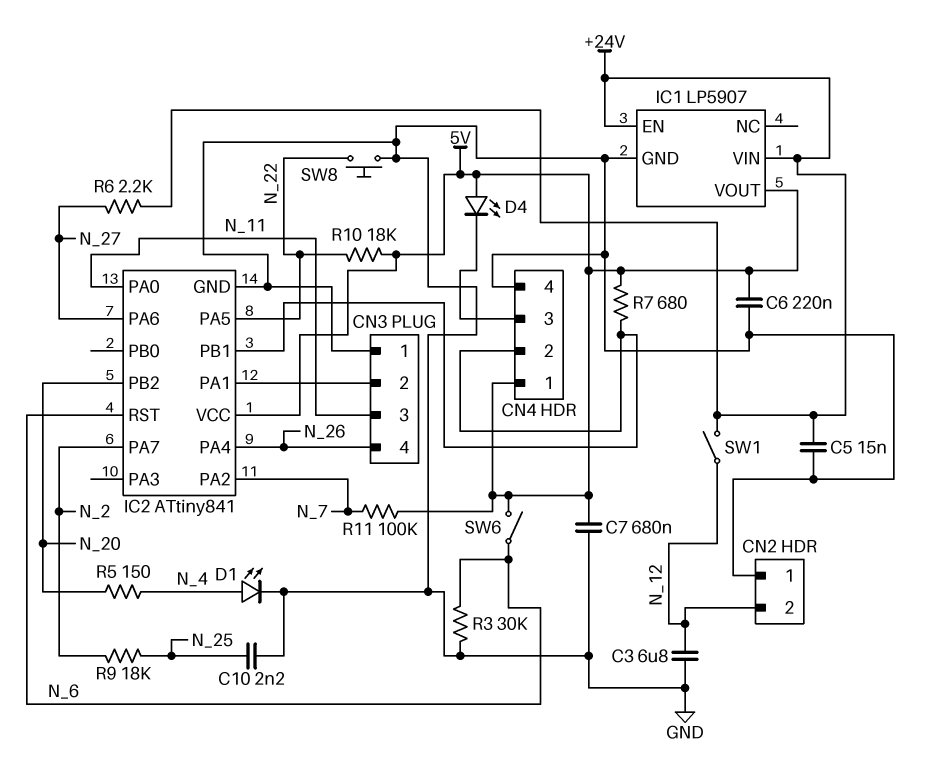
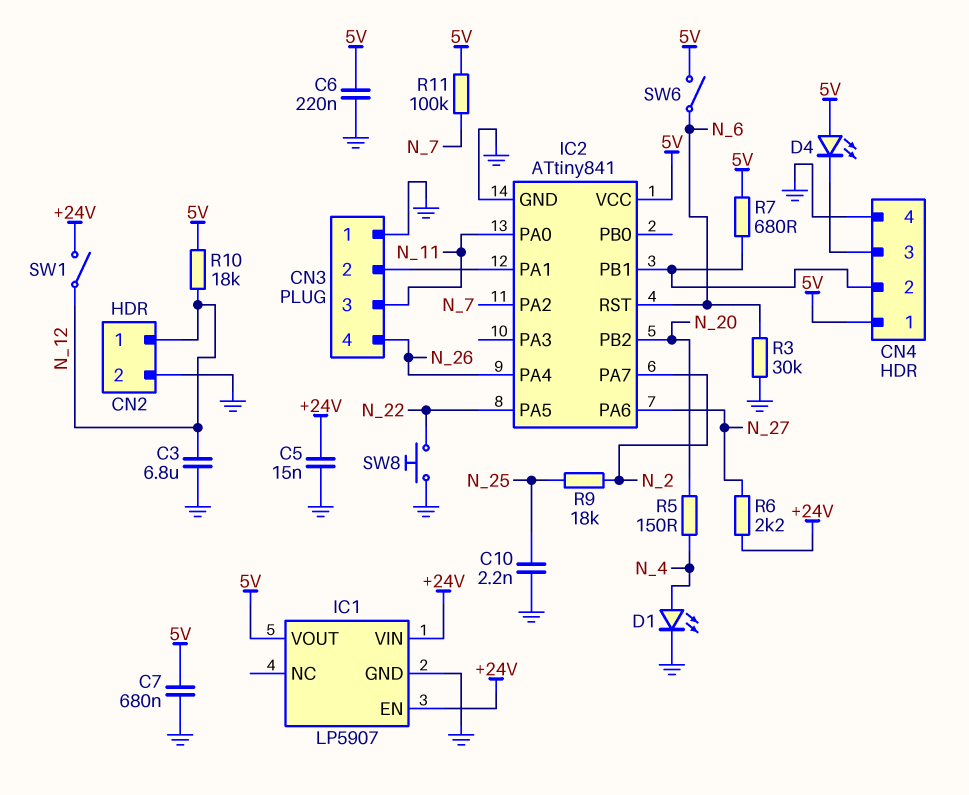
CN2 pin 1: GND -> N_12
CN2 pin 2: N_12 -> GND
R10: 18k (5V, N_22) -> 18k (5V, N_12)

